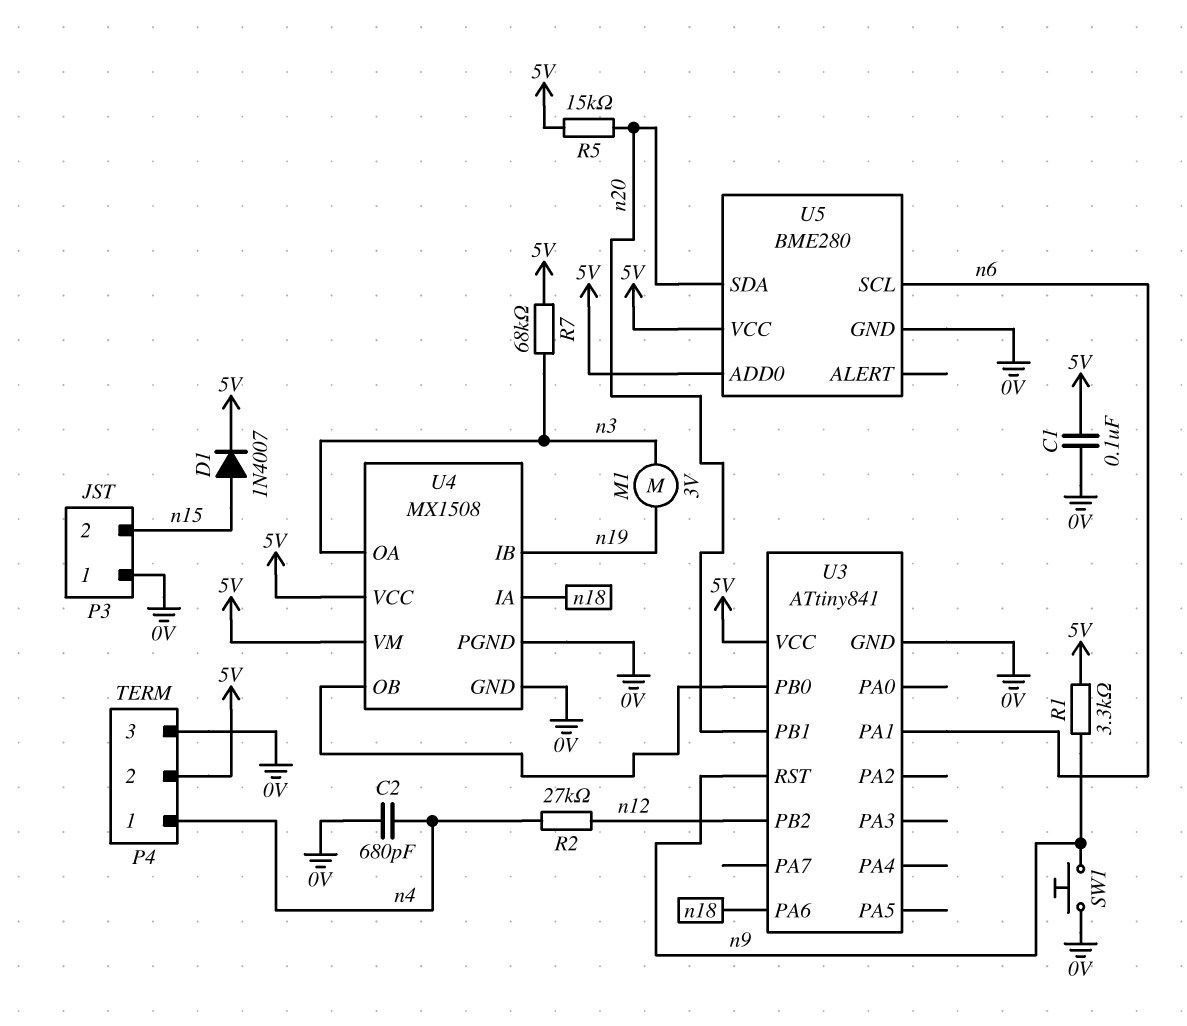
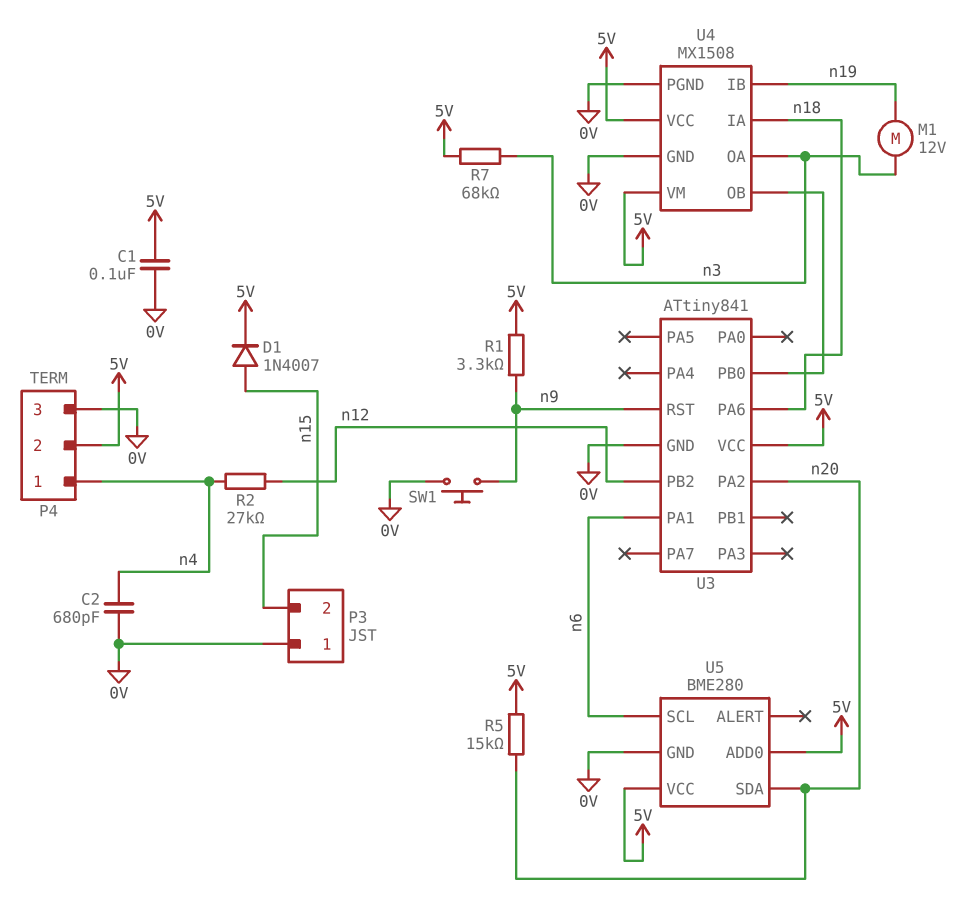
M1: motor 3V (n3, n19) -> motor 12V (n3, n19)
U3 pin PA2: none -> n20
U3 pin PB1: n20 -> none

